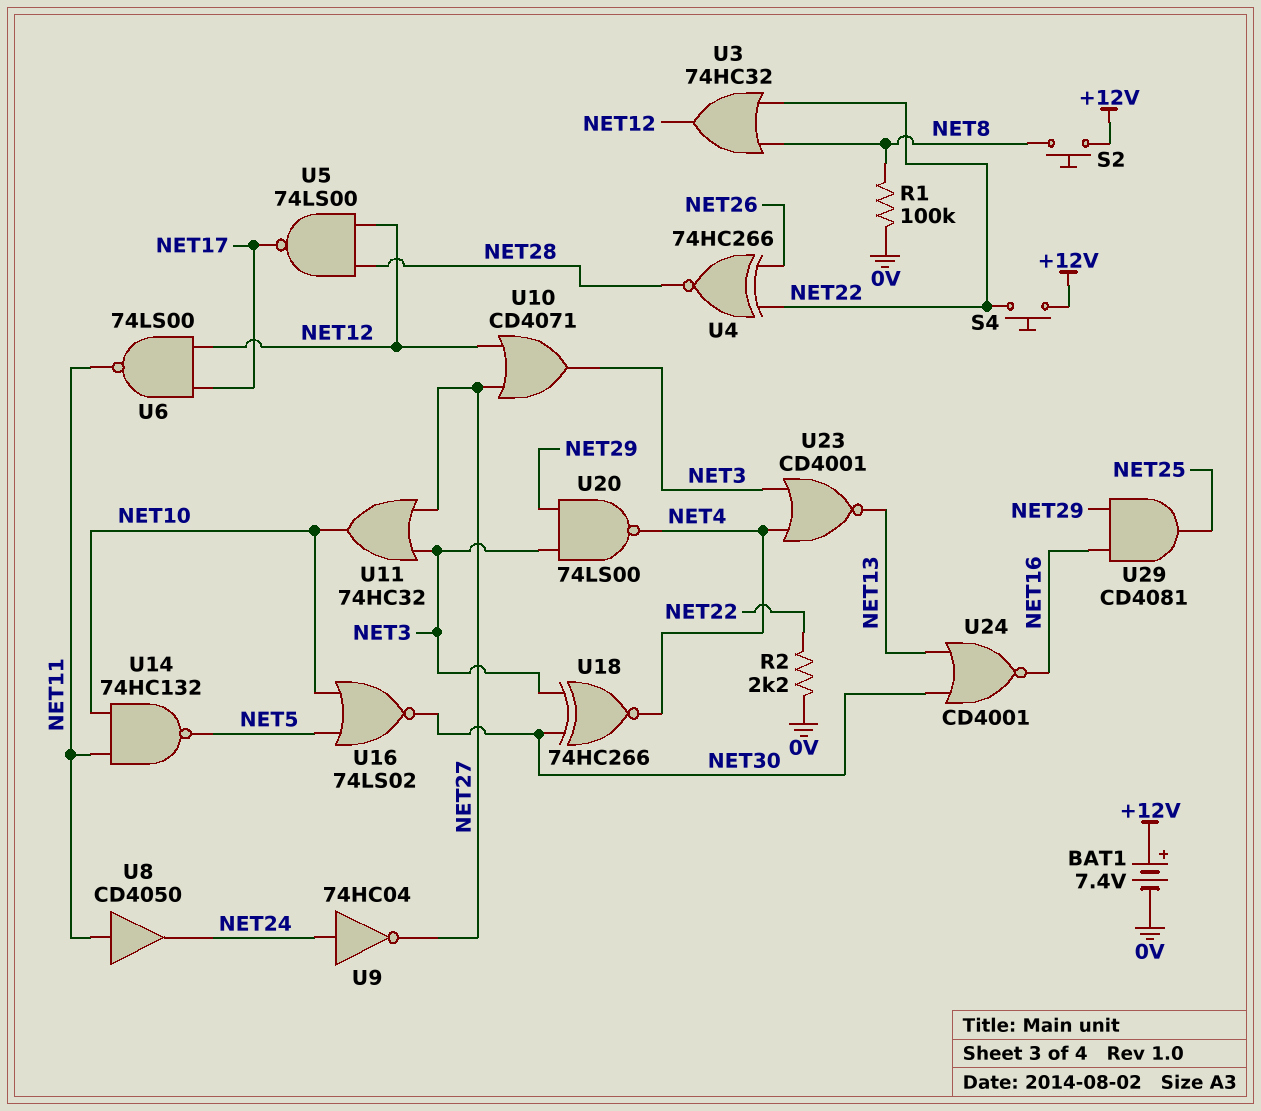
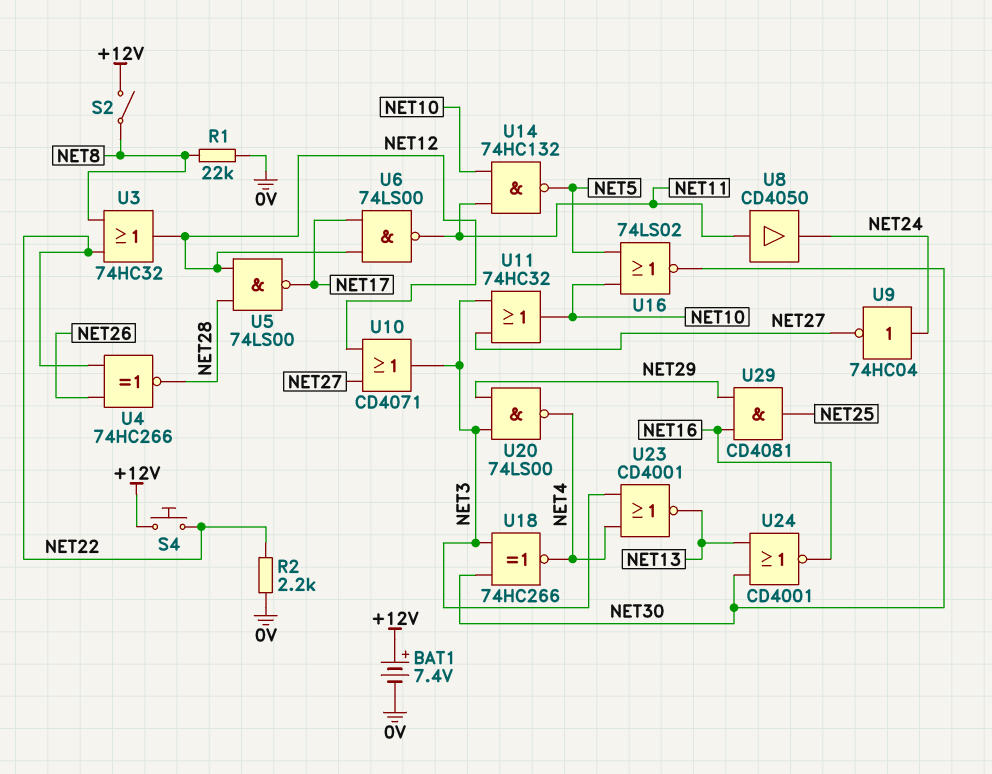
R1: 100k (0V, NET8) -> 22k (0V, NET8)
S2: button (+12V, NET8) -> switch (+12V, NET8)

